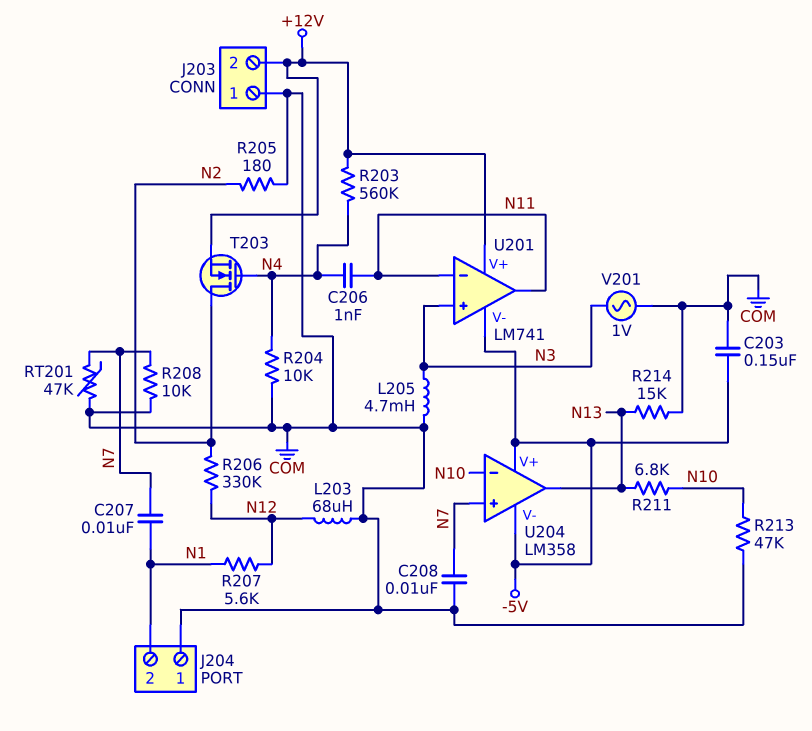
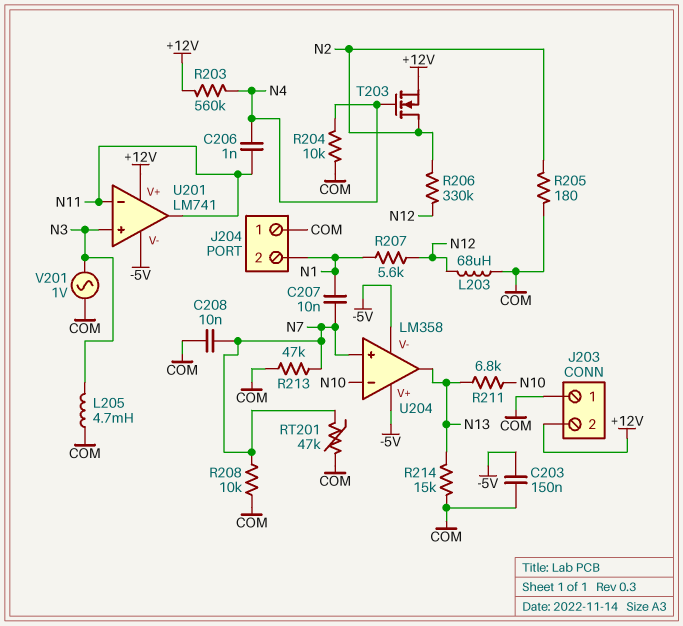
R213: 47k (COM, N10) -> 47k (COM, N7)

